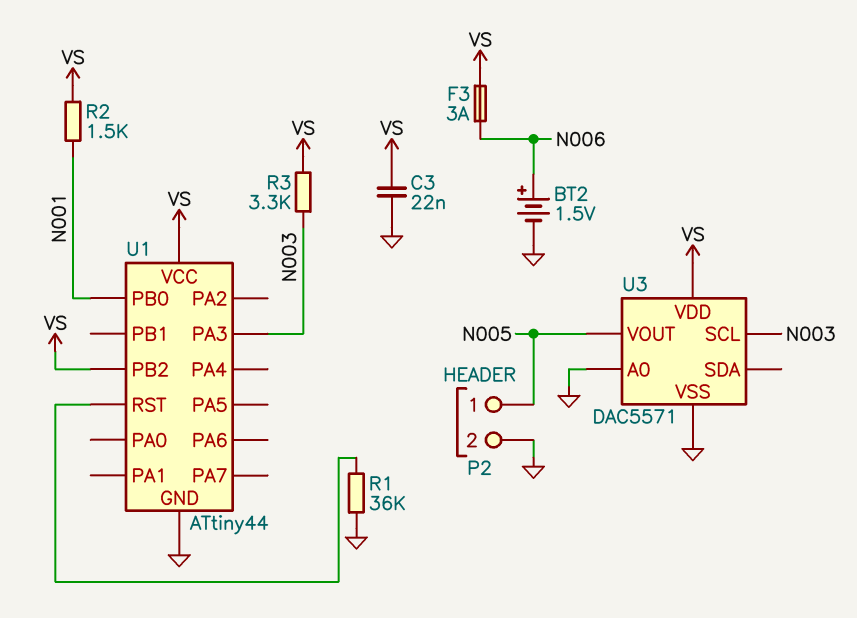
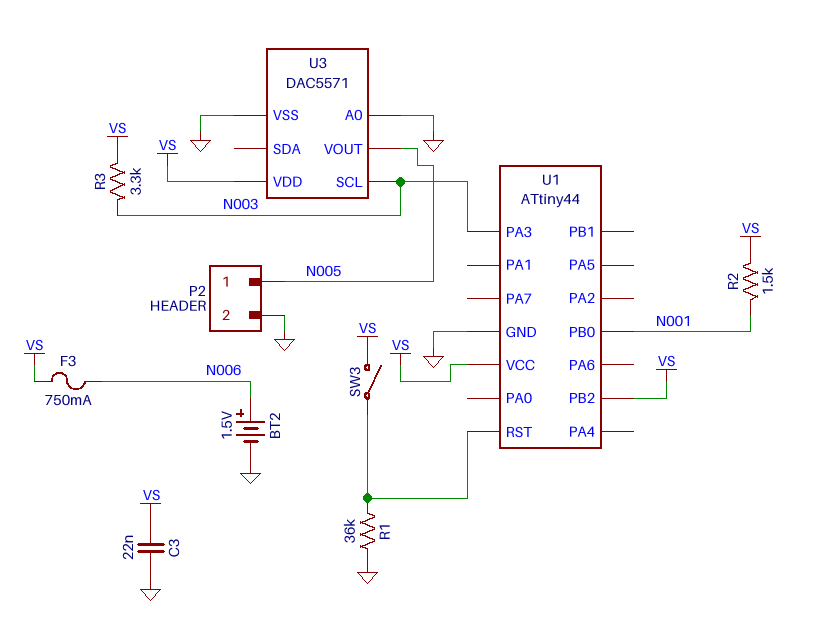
F3: 3A (N006, VS) -> 750mA (N006, VS)
SW3: none -> switch (U1/RST, VS)

